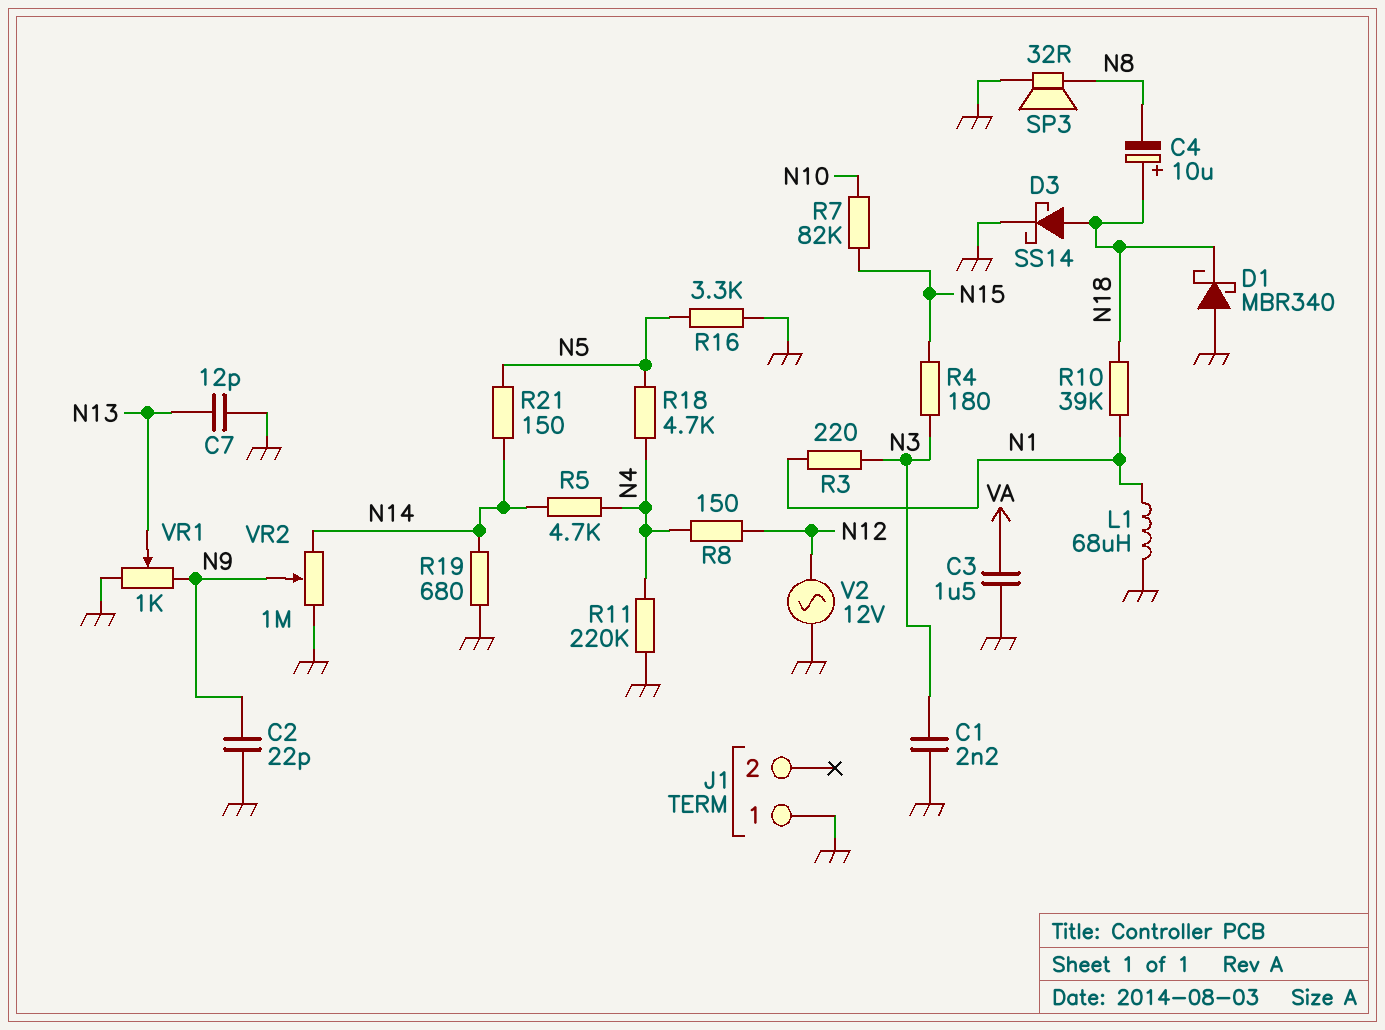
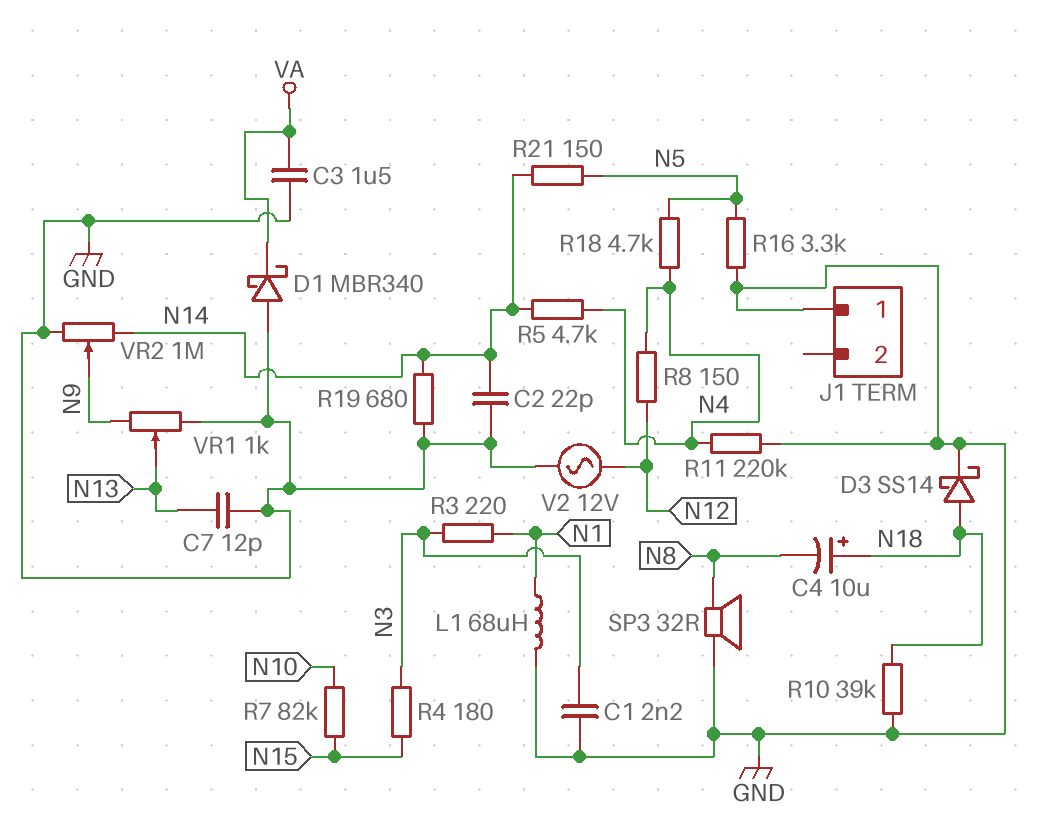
C2: 22pF (GND, N9) -> 22pF (GND, N14)
D1: schottky MBR340 (A GND, K N18) -> schottky MBR340 (A GND, K VA)
R10: 39k (N1, N18) -> 39k (GND, N18)

